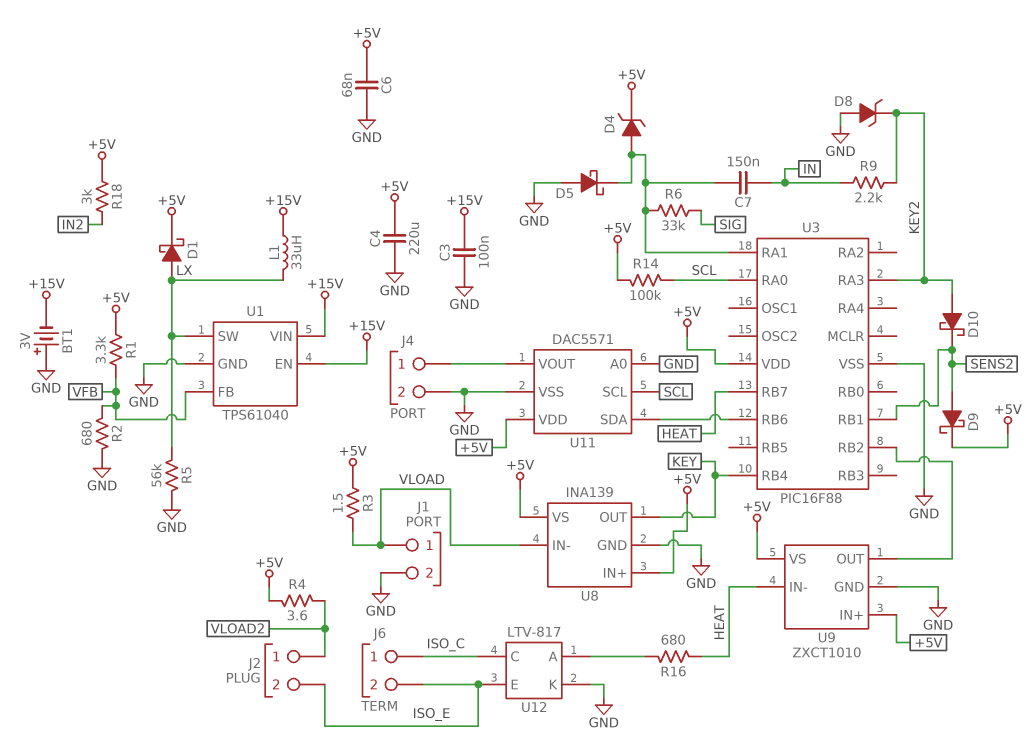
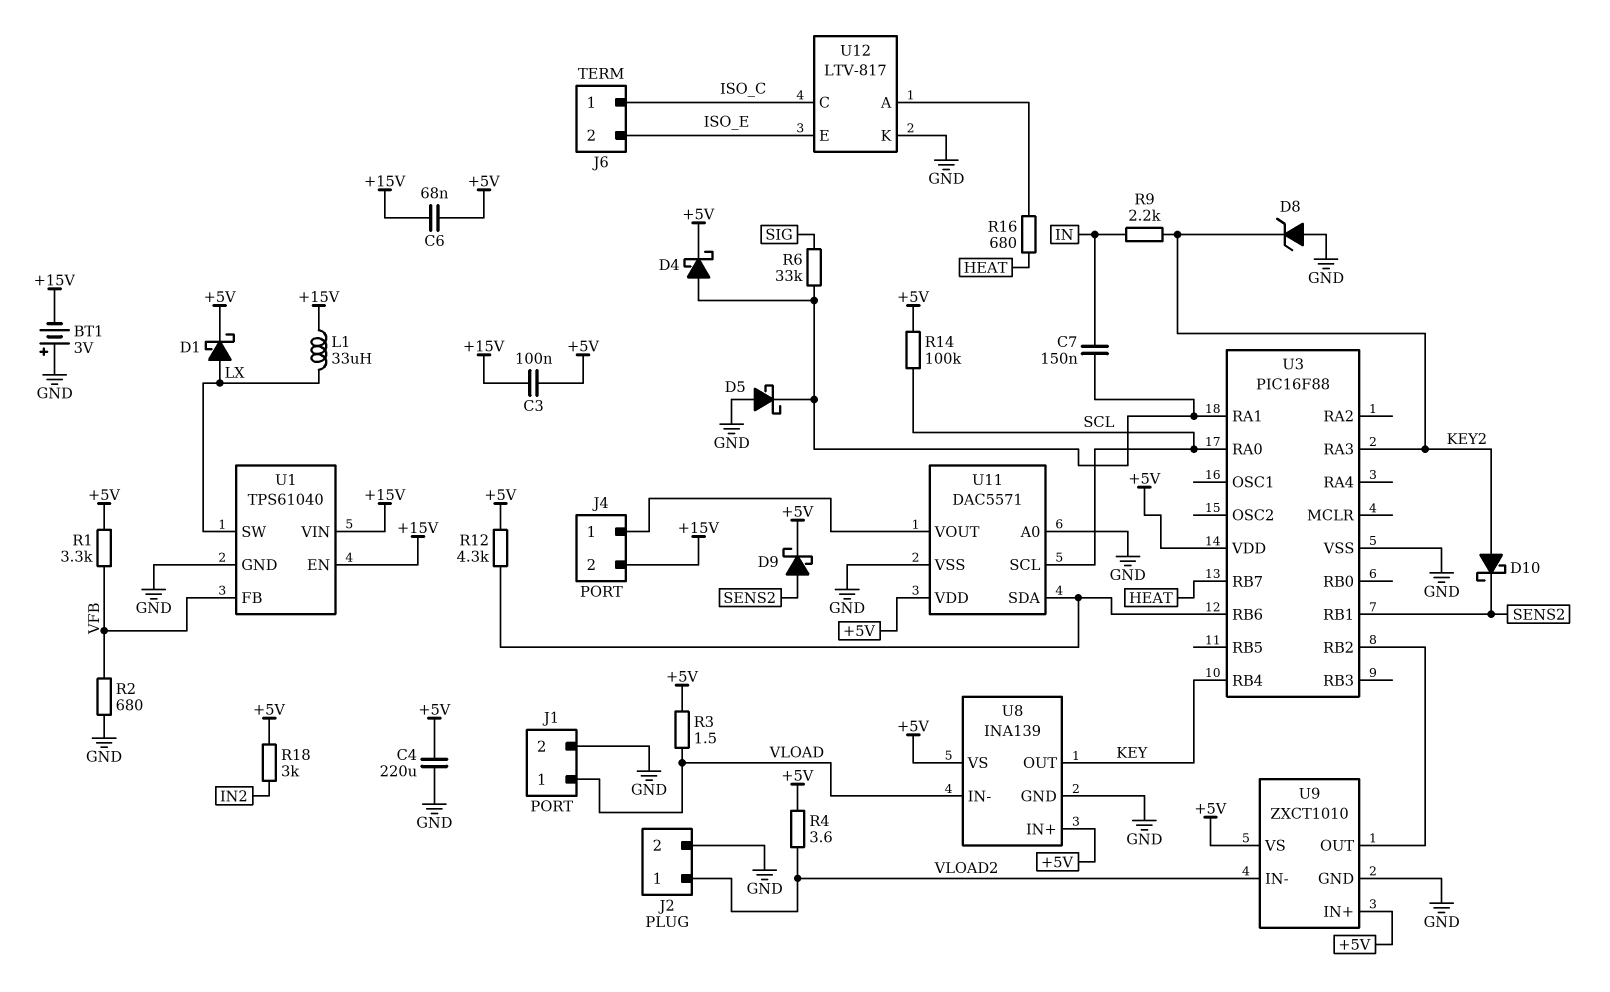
C3: 100nF (+15V, GND) -> 100nF (+5V, +15V)
C6: 68nF (+5V, GND) -> 68nF (+5V, +15V)
D4: zener (A U3/RA1, K +5V) -> schottky (A U3/RA1, K +5V)
J2 pin 2: ISO_E -> GND
J4 pin 2: GND -> +15V
R5: 56k (GND, LX) -> none
R12: none -> 4.3k (+5V, U3/RB6)
U9 pin IN-: HEAT -> VLOAD2

